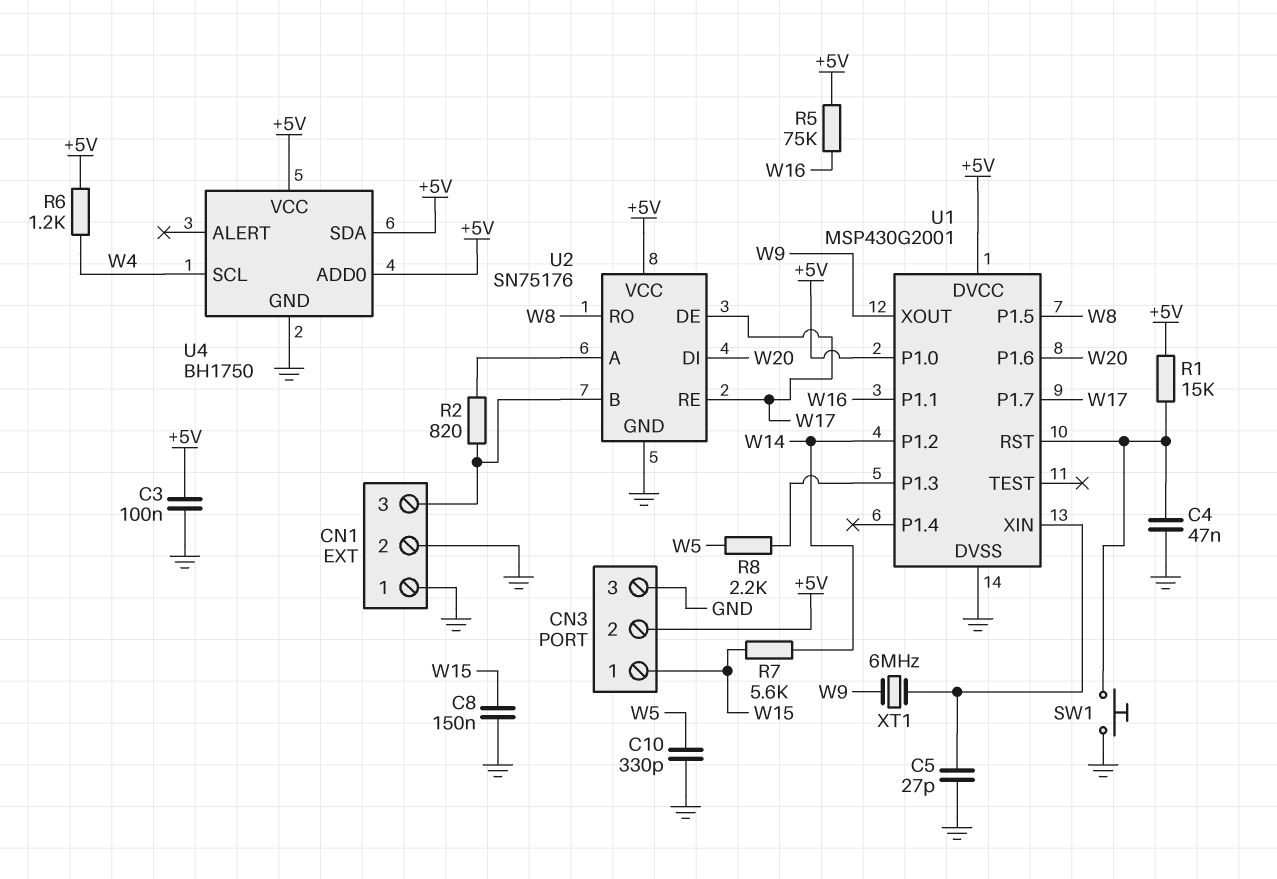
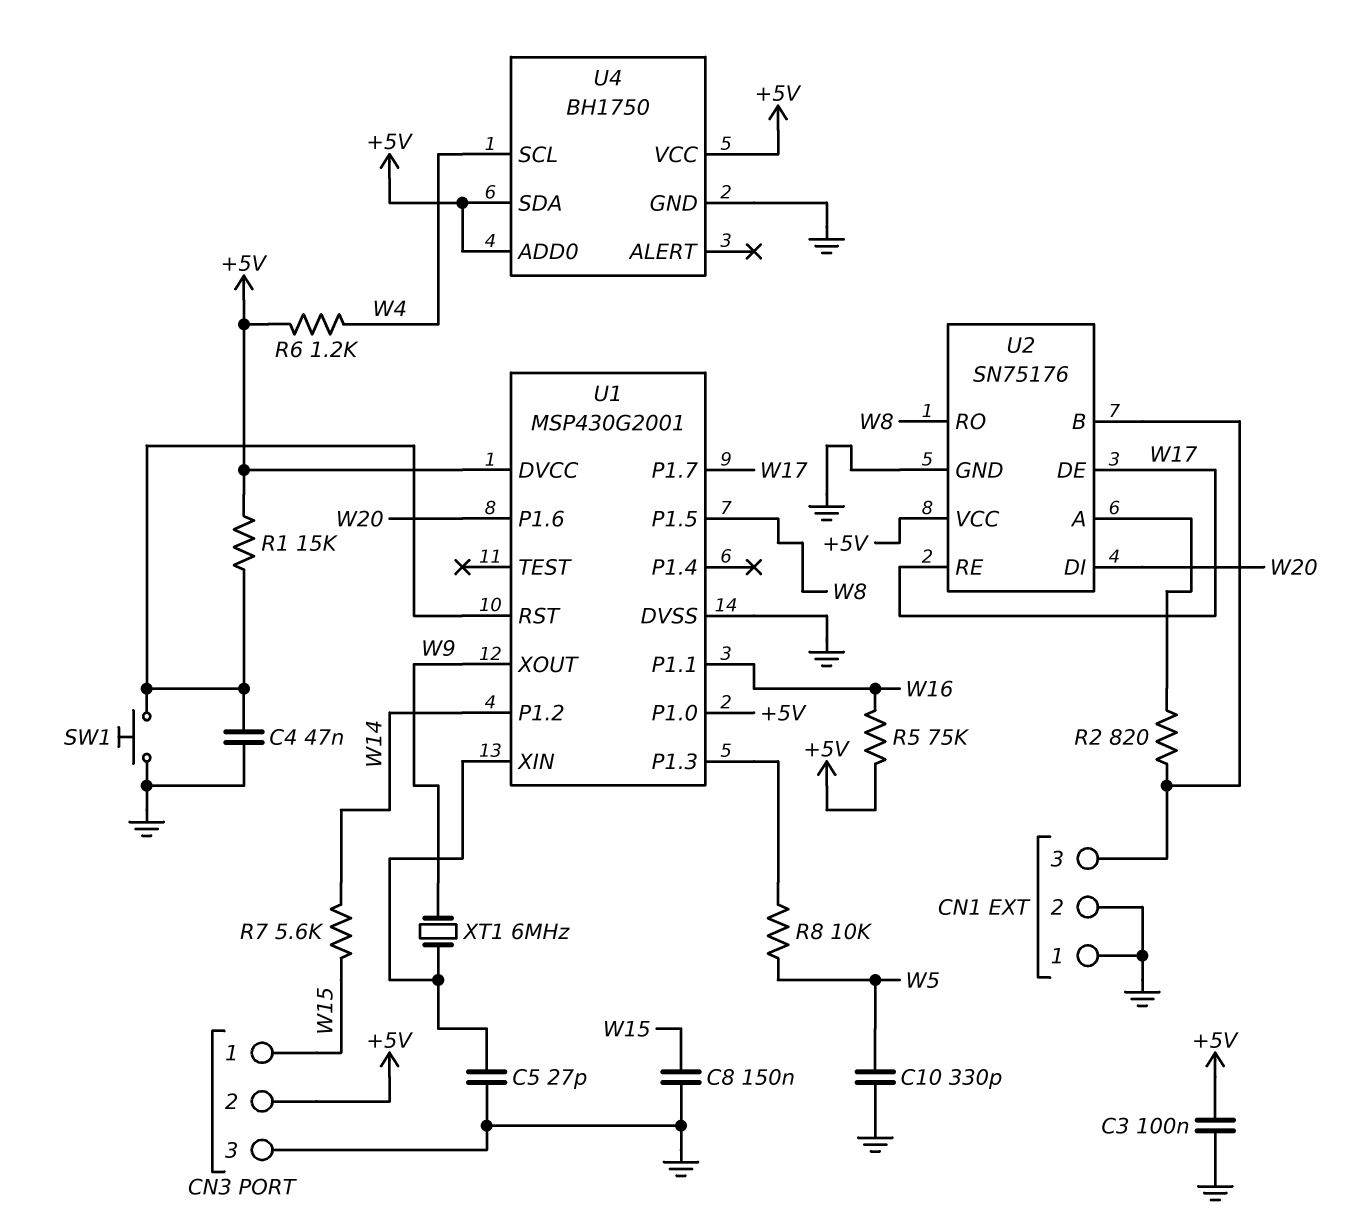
R8: 2.2k (U1/P1.3, W5) -> 10k (U1/P1.3, W5)

